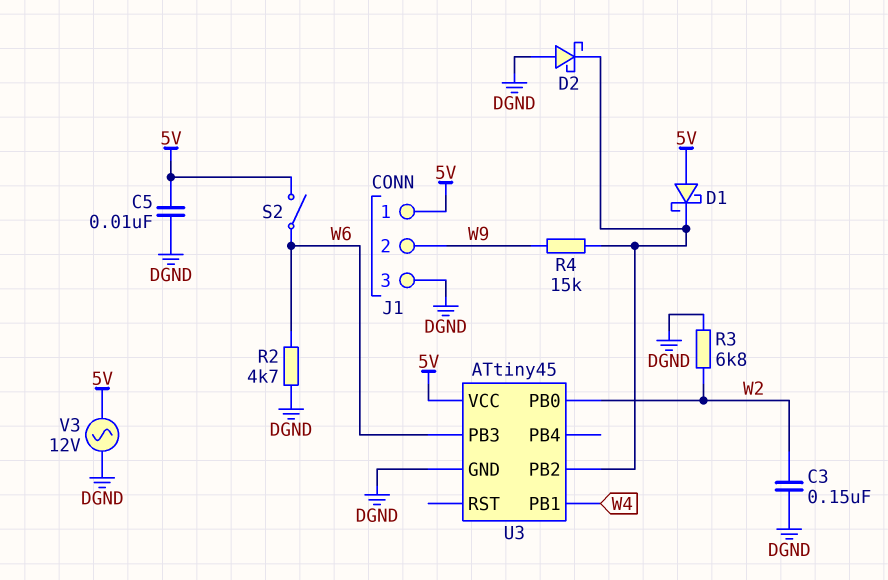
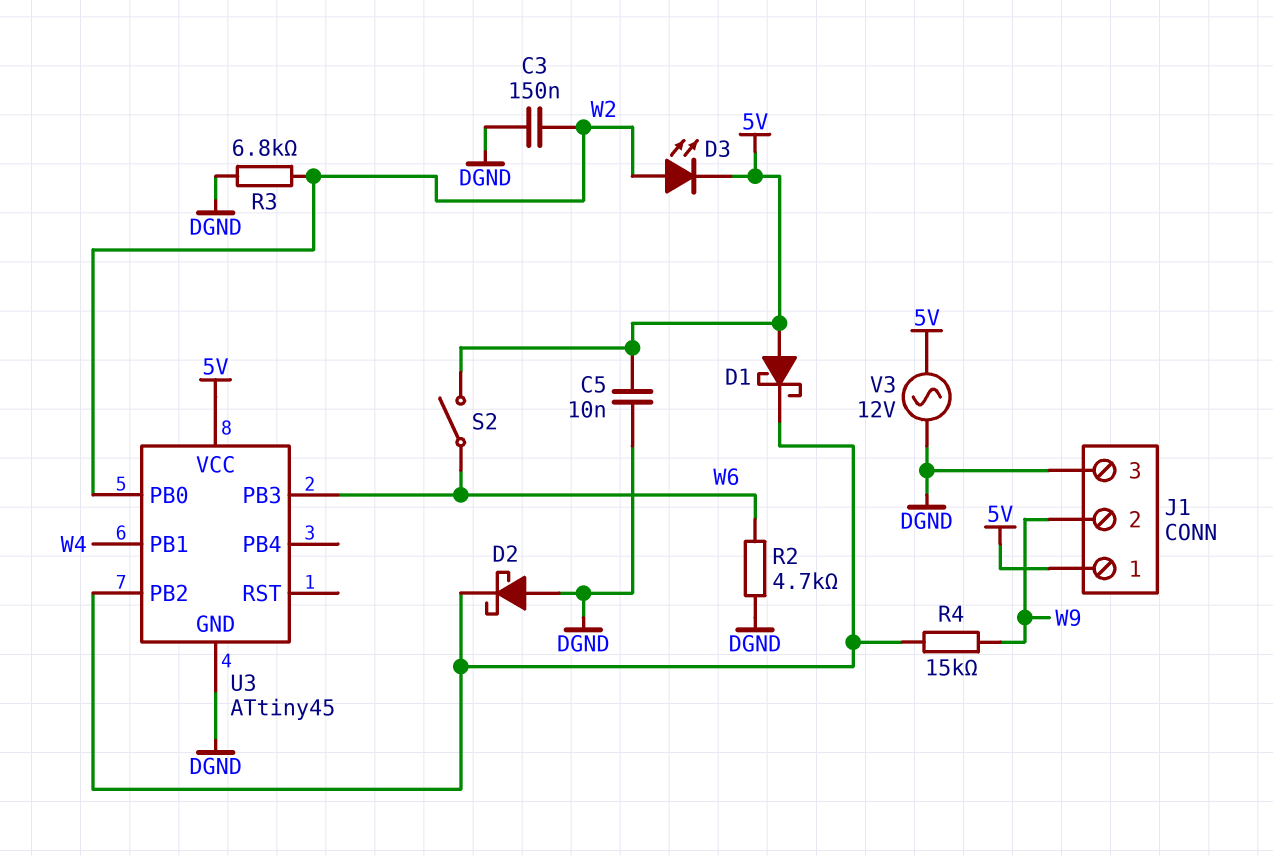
D3: none -> LED (A W2, K 5V)

